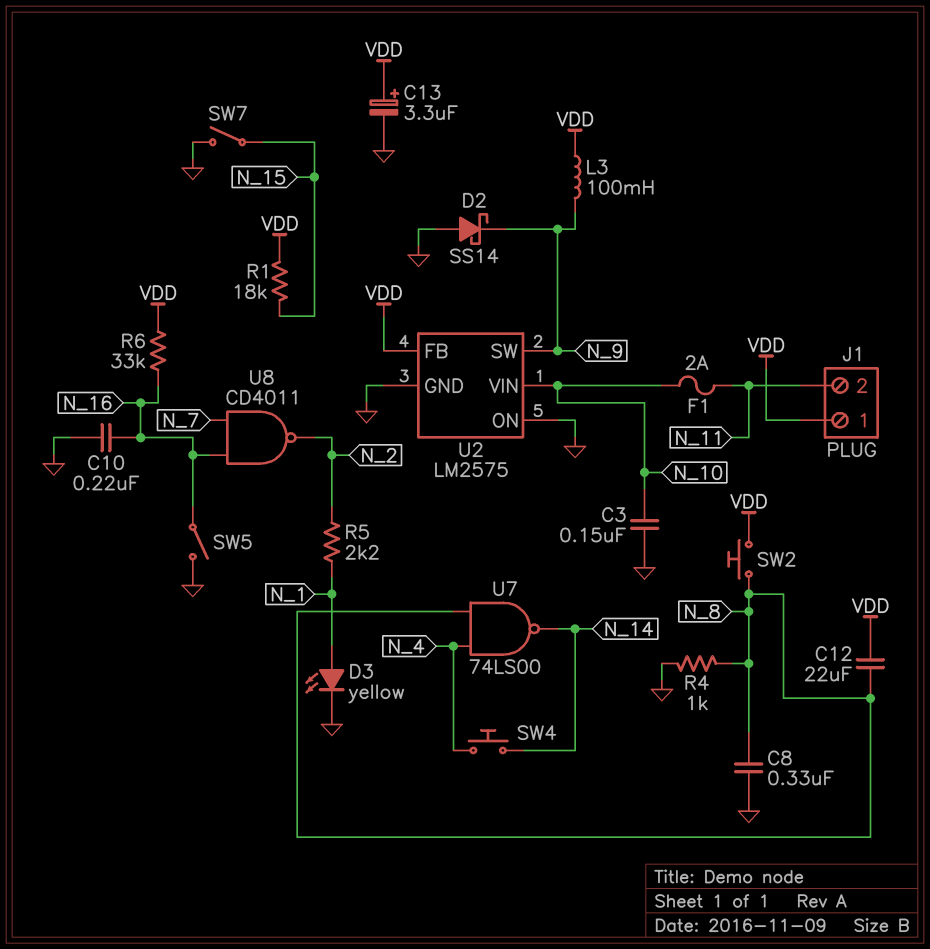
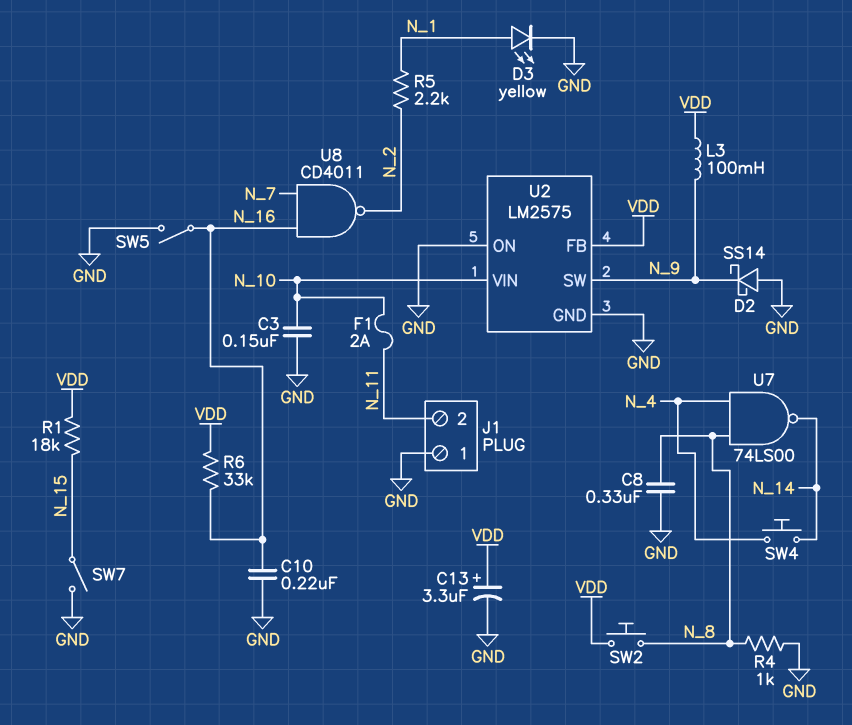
C12: 22uF (N_8, VDD) -> none
J1 pin 1: VDD -> GND

